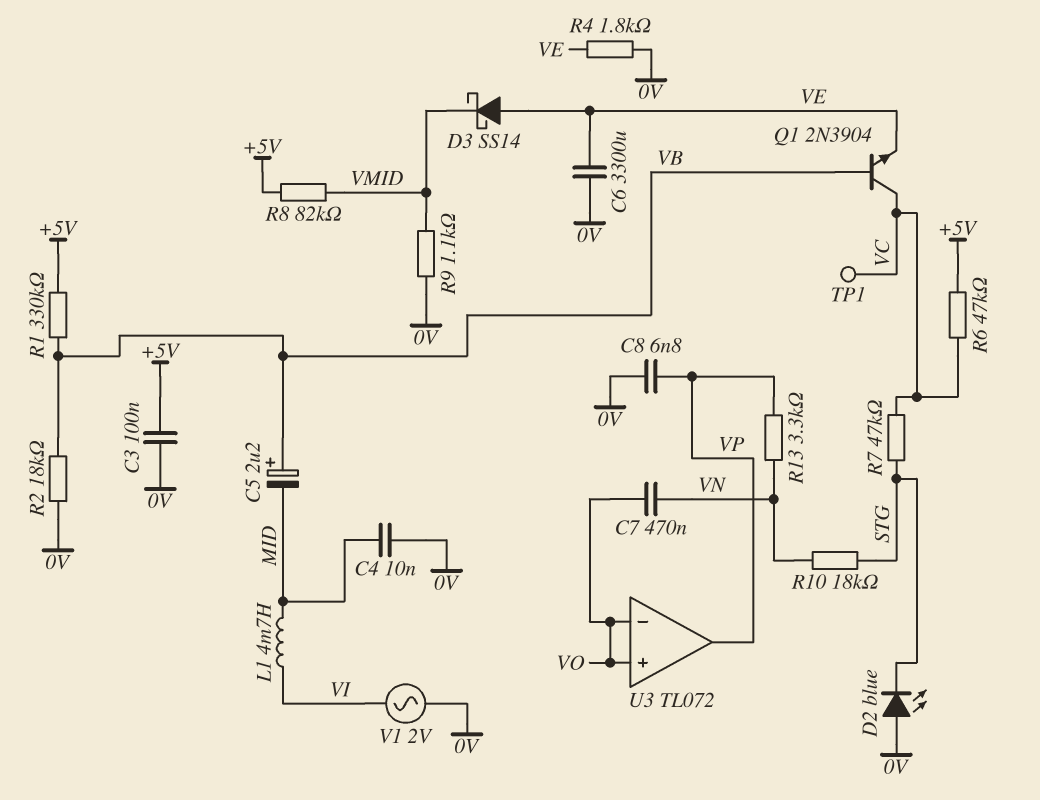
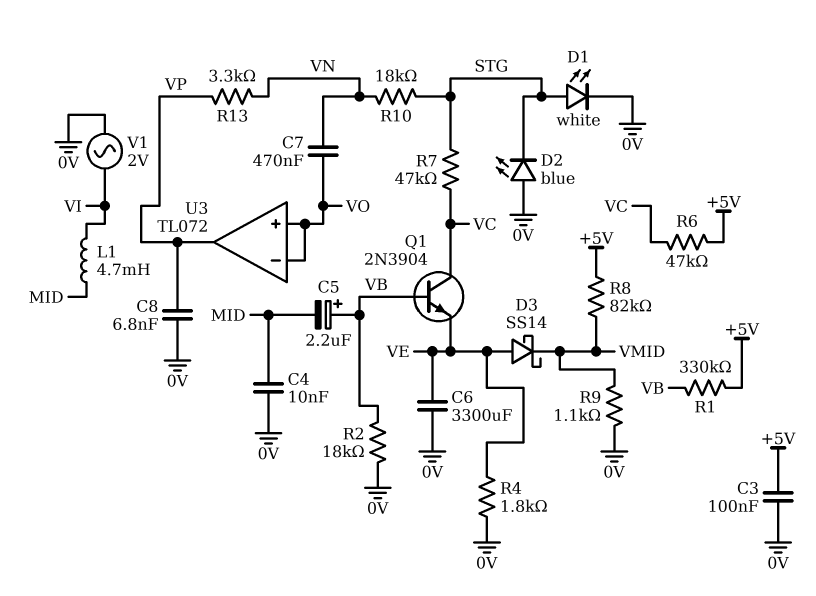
D1: none -> LED white (A STG, K 0V)
TP1: test point (VC) -> none

